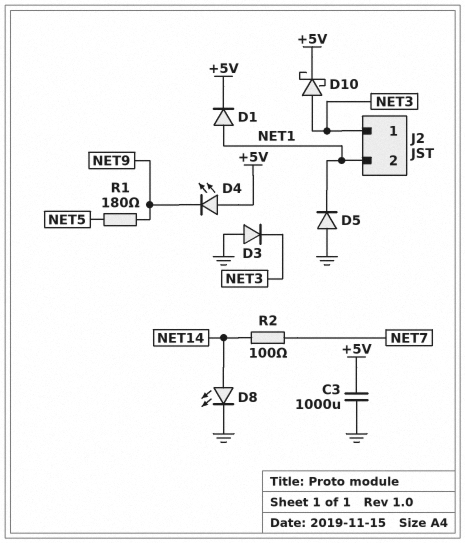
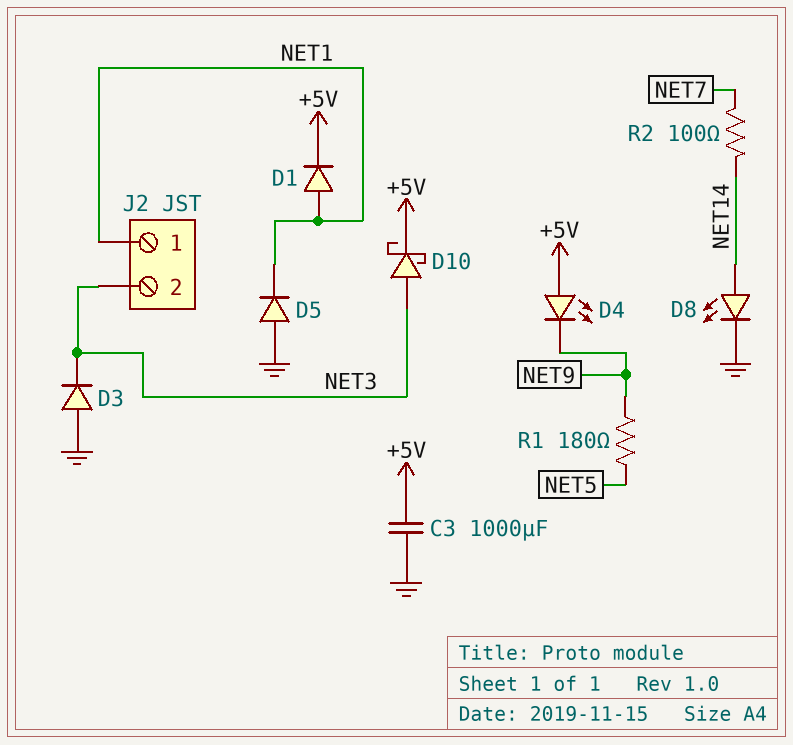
J2 pin 1: NET3 -> NET1
J2 pin 2: NET1 -> NET3

